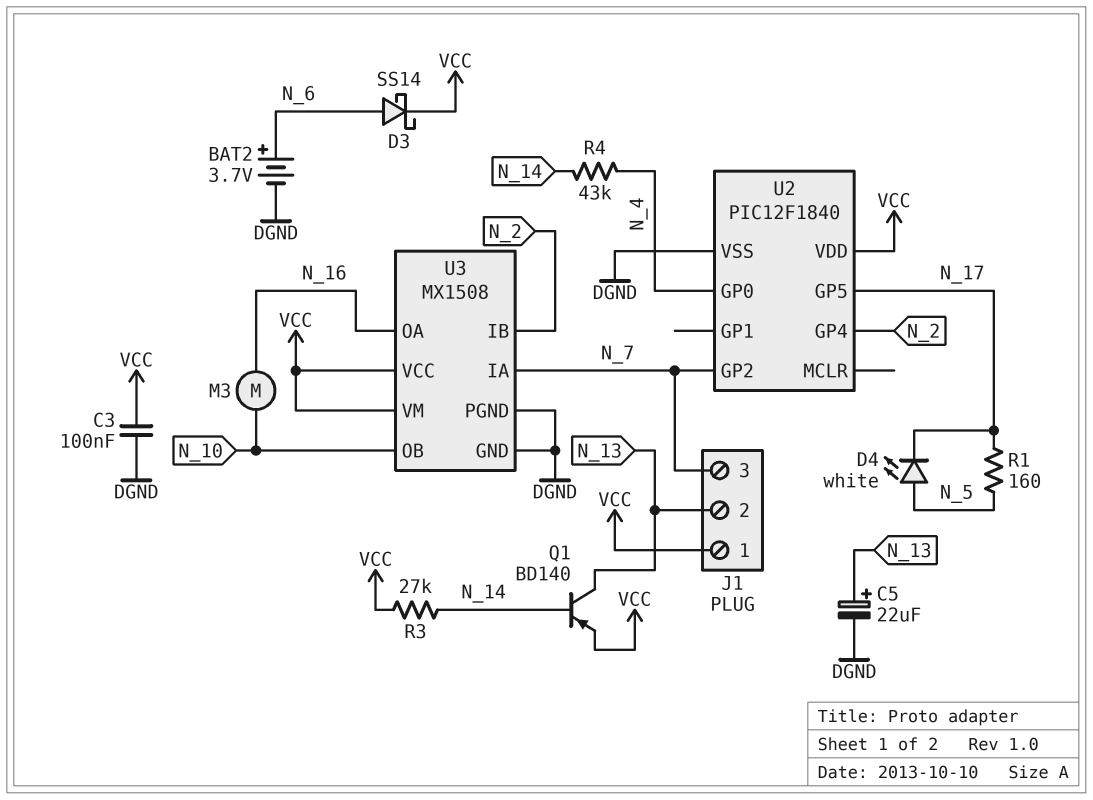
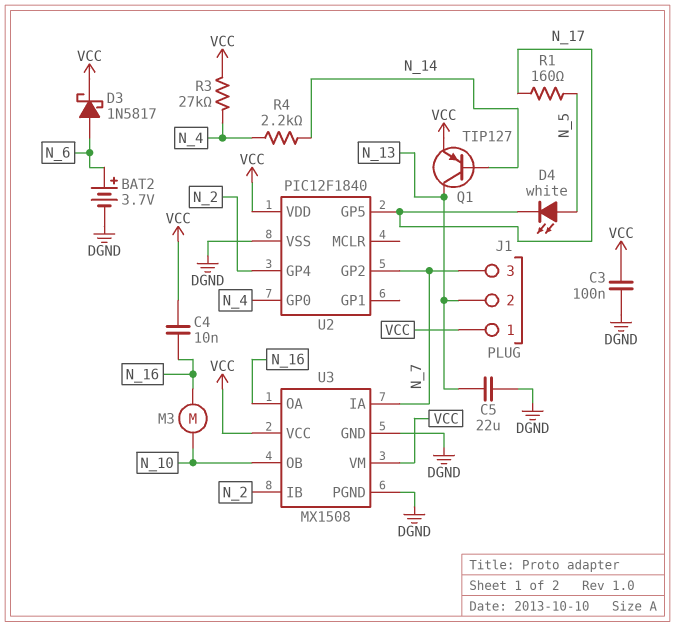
C4: none -> 10nF (N_16, VCC)
C5: 22uF (plus N_13, minus DGND) -> 22uF (DGND, N_13)
D3: schottky SS14 (A N_6, K VCC) -> schottky 1N5817 (A N_6, K VCC)
Q1: PNP BD140 (B N_14, C N_13, E VCC) -> PNP TIP127 (B N_14, C N_13, E VCC)
R3: 27k (N_14, VCC) -> 27k (N_4, VCC)
R4: 43k (N_4, N_14) -> 2.2k (N_4, N_14)

